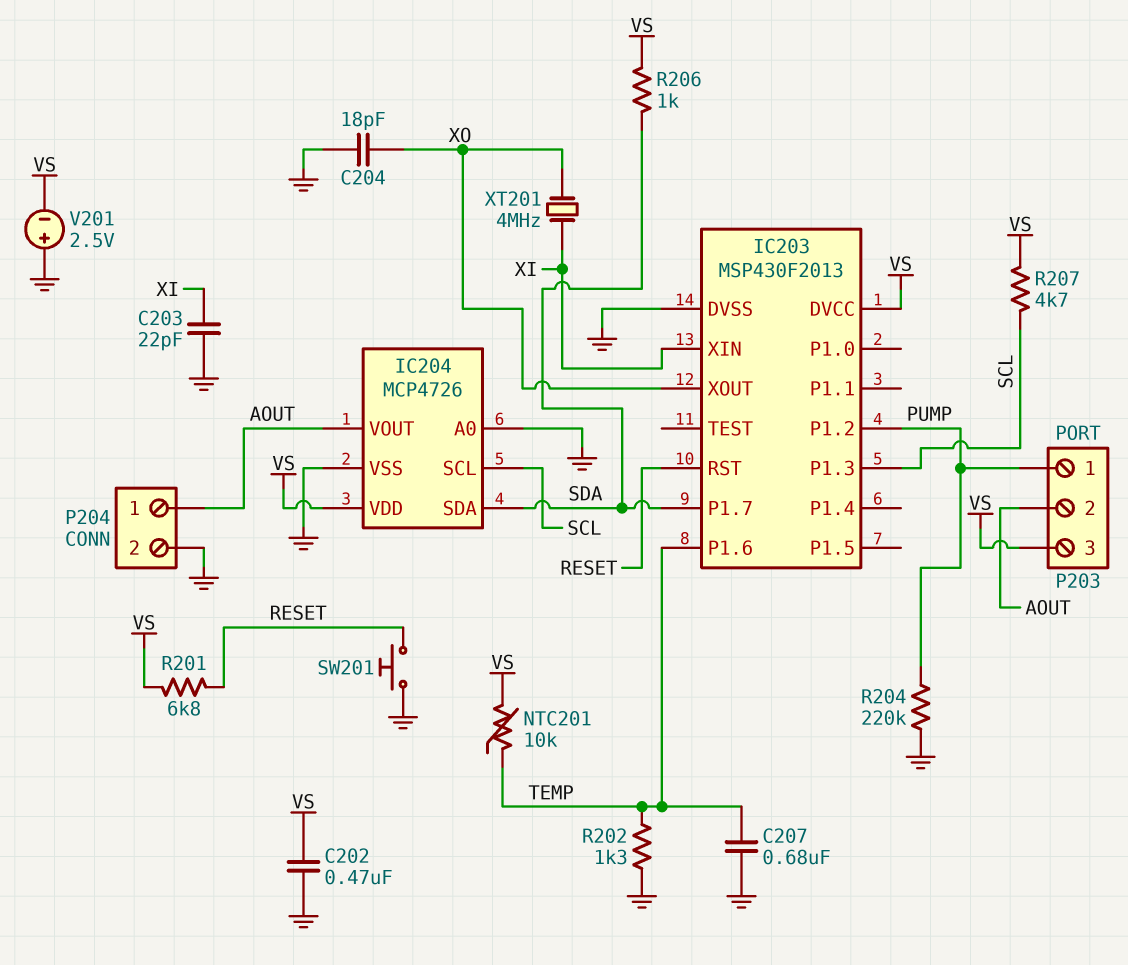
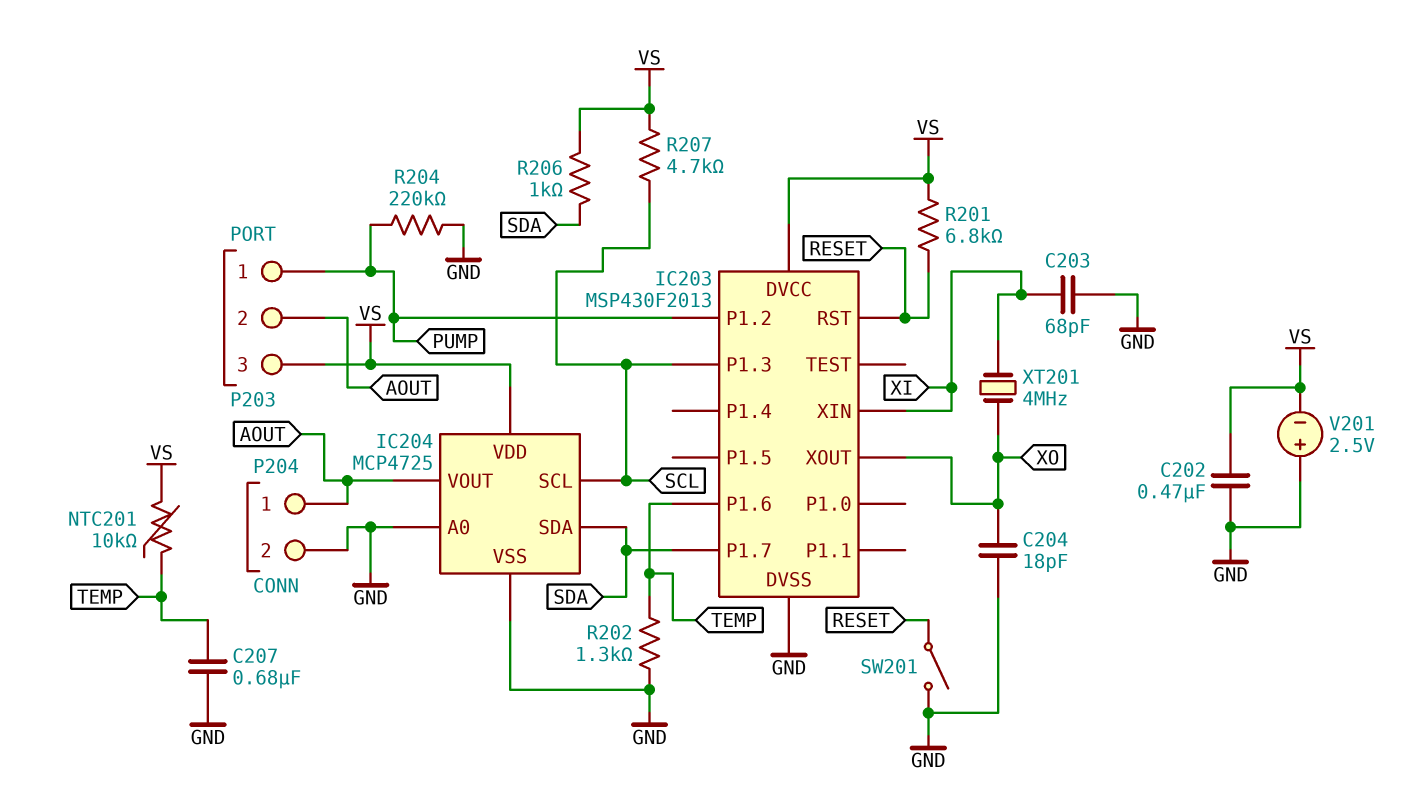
C203: 22pF (GND, XI) -> 68pF (GND, XI)
IC204: MCP4726 -> MCP4725
SW201: button (GND, RESET) -> switch (GND, RESET)

